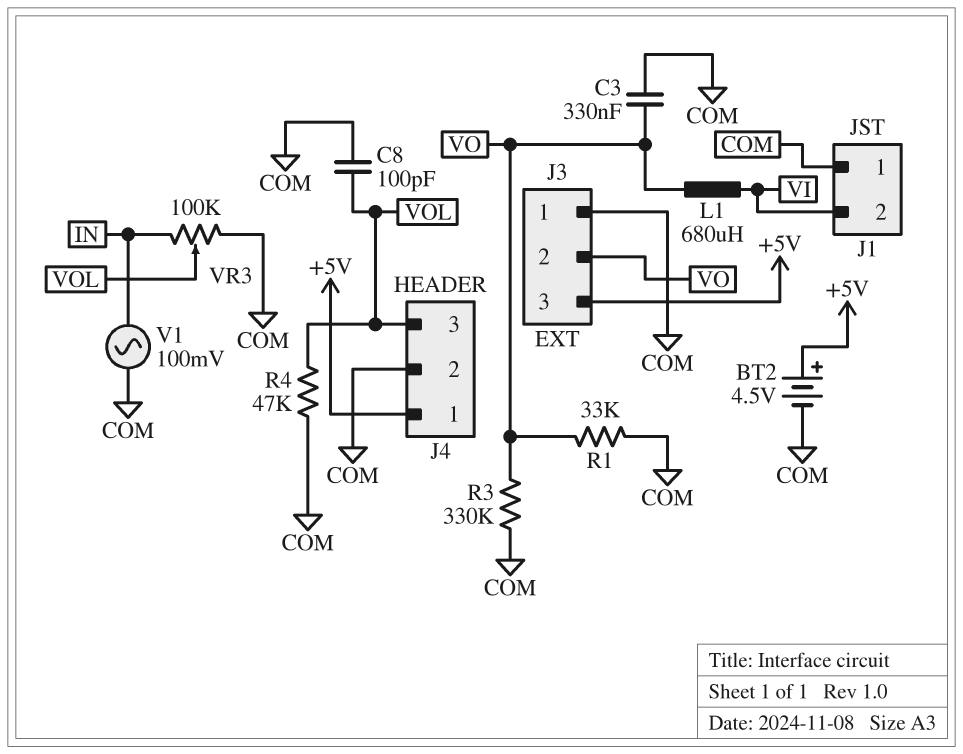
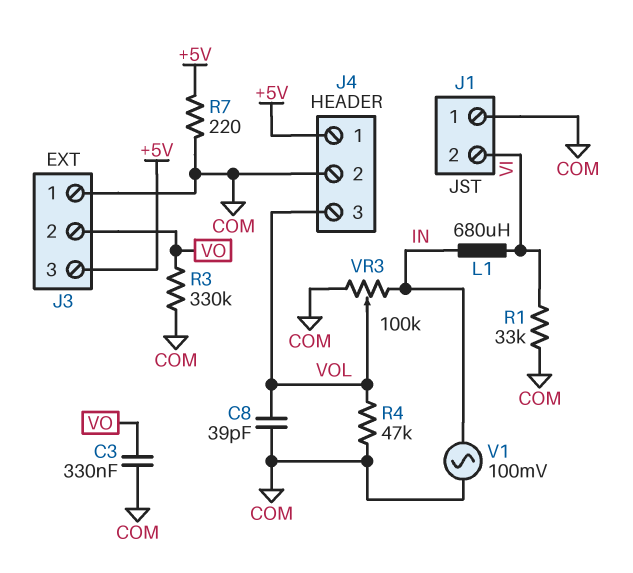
BT2: 4.5V (plus +5V, minus COM) -> none
C8: 100pF (COM, VOL) -> 39pF (COM, VOL)
L1: 680uH (VI, VO) -> 680uH (IN, VI)
R1: 33k (COM, VO) -> 33k (COM, VI)
R7: none -> 220 (+5V, COM)

